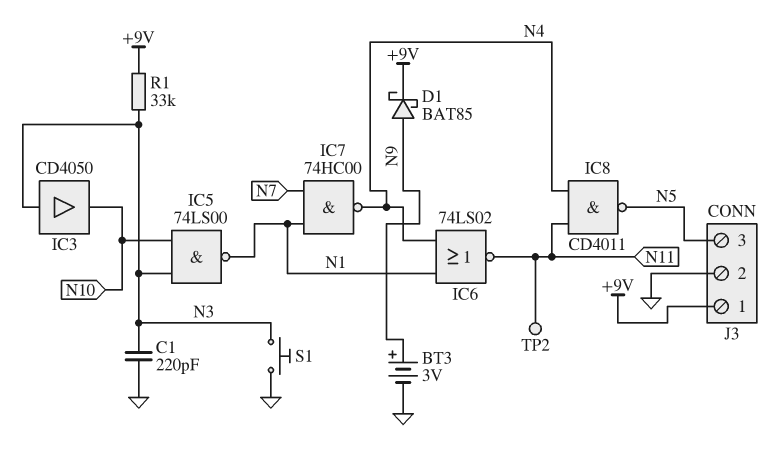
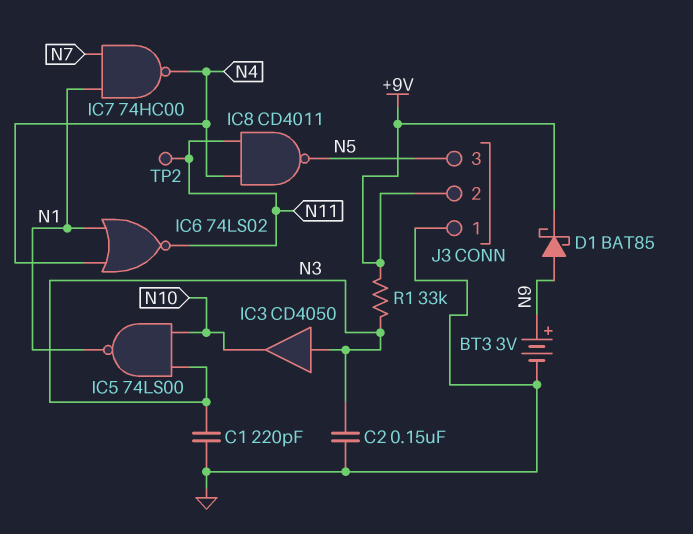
C2: none -> 150nF (GND, N3)
J3 pin 1: +9V -> GND
J3 pin 2: GND -> +9V
S1: button (GND, N3) -> none

